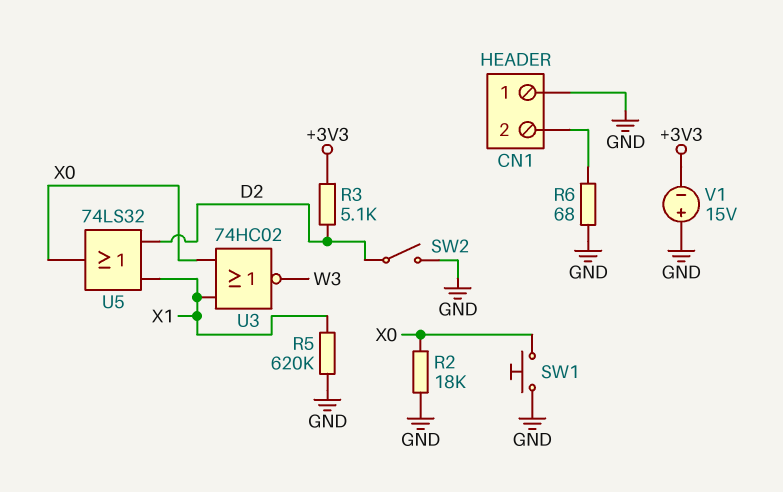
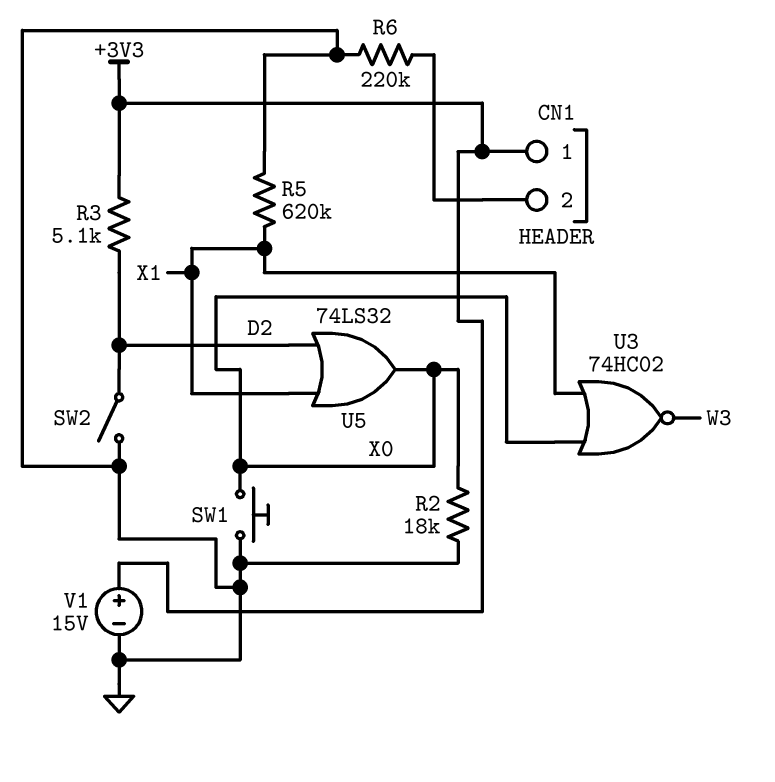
CN1 pin 1: GND -> +3V3
R6: 68 (CN1/2, GND) -> 220k (CN1/2, GND)
V1: 15V (plus GND, minus +3V3) -> 15V (plus +3V3, minus GND)

